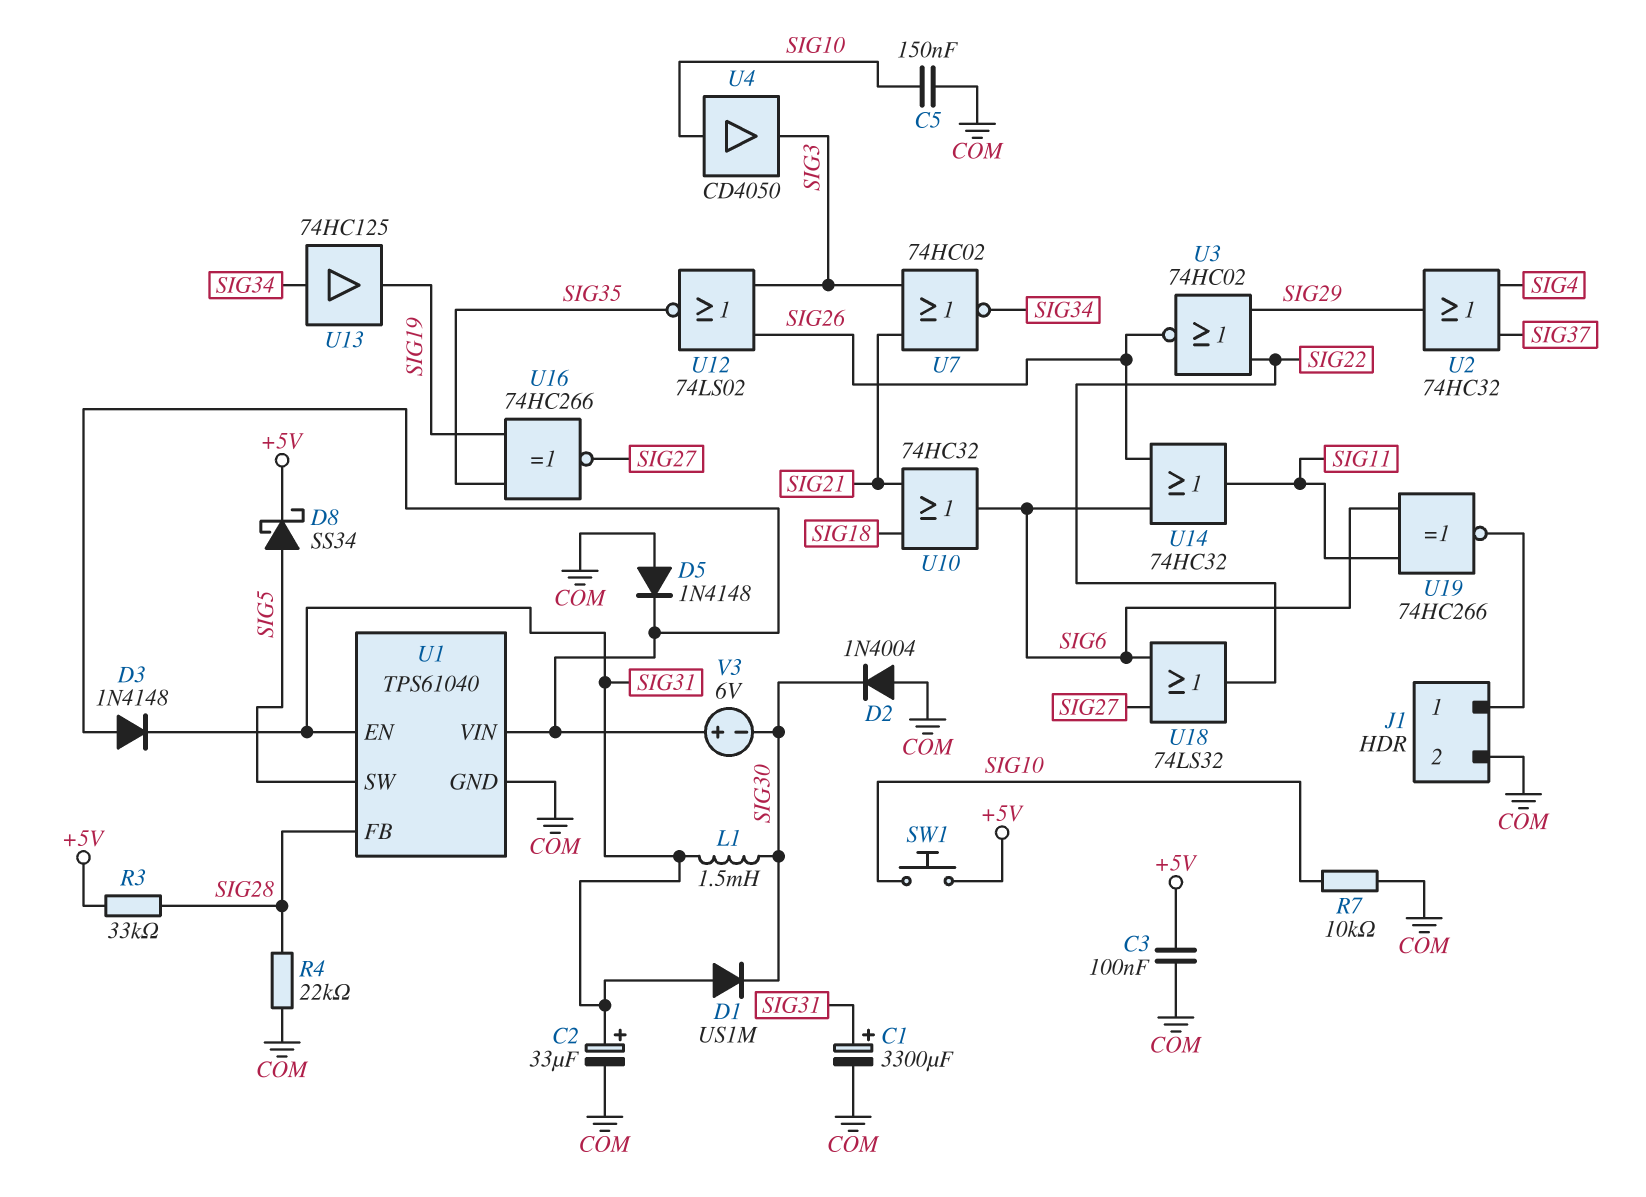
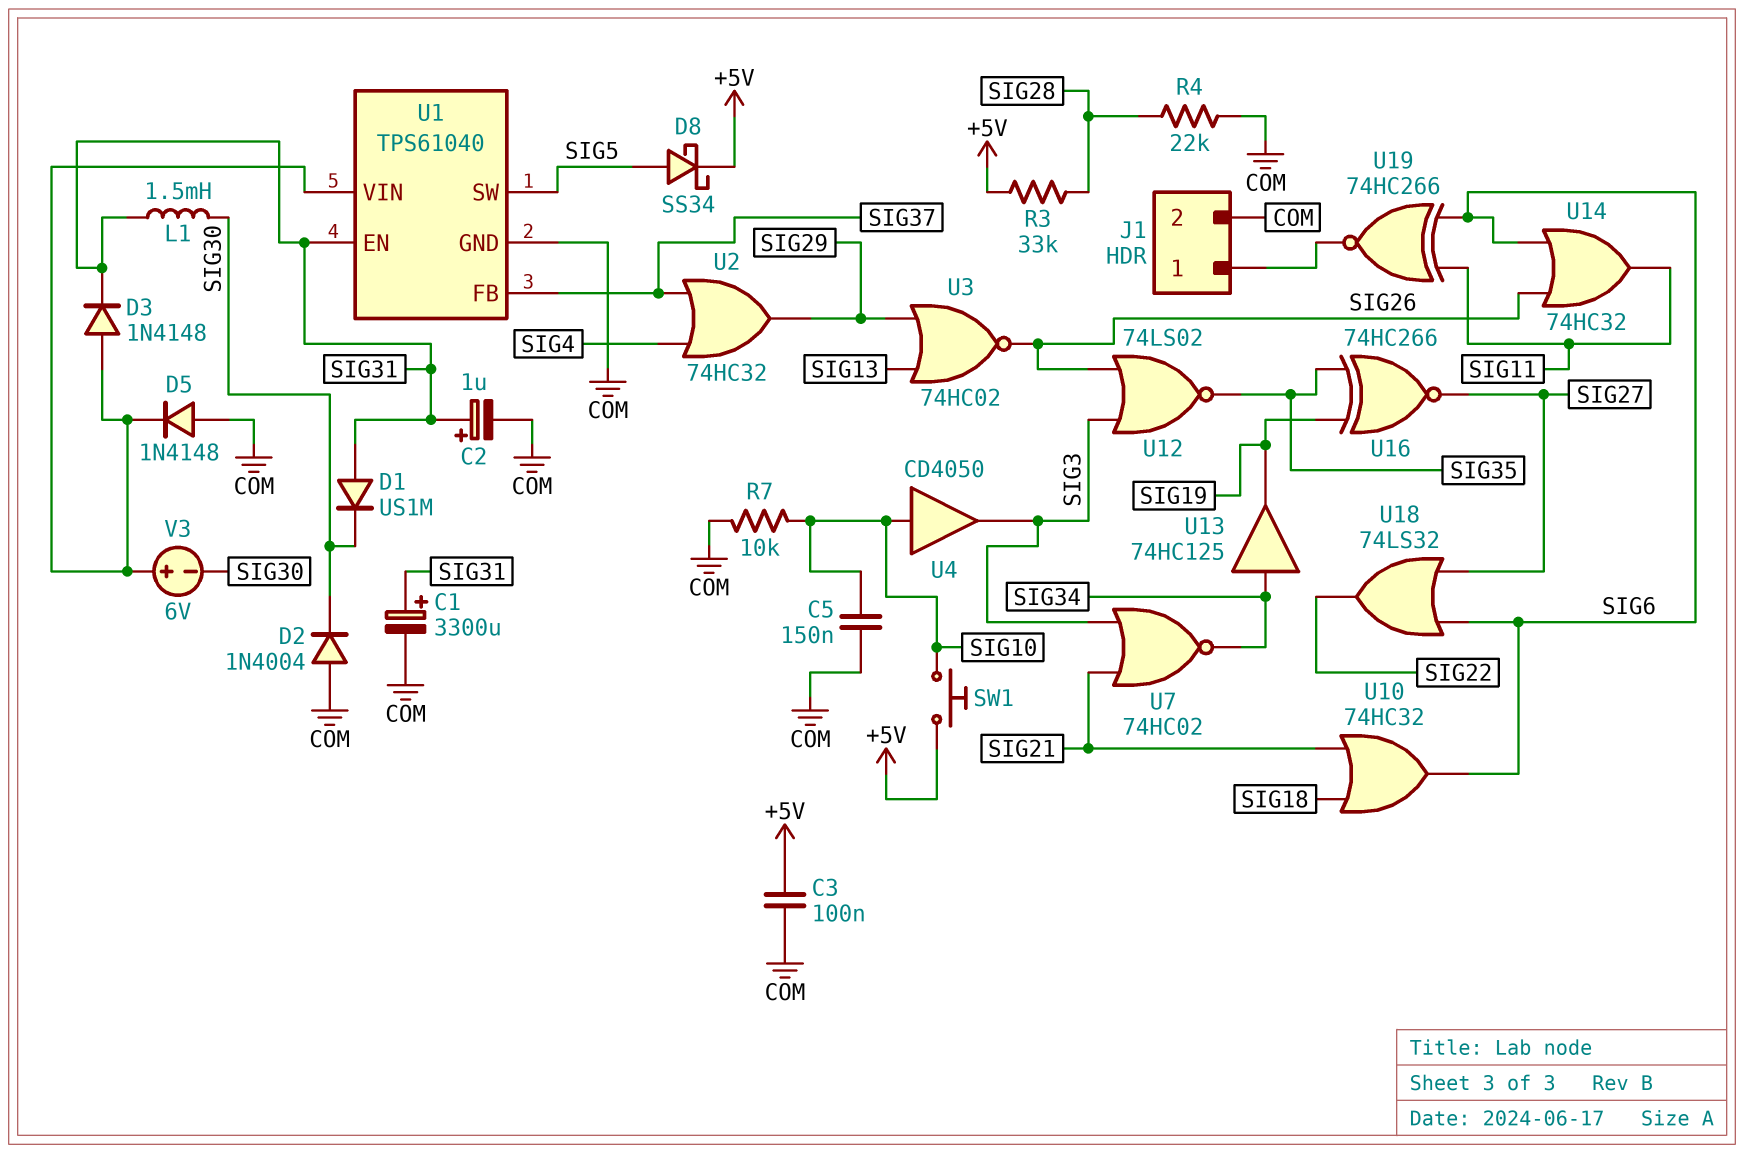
C2: 33uF (plus SIG31, minus COM) -> 1uF (plus SIG31, minus COM)
U1 pin FB: SIG28 -> SIG37
U3: NOR 74HC02 (in SIG22, in SIG29, out SIG26) -> NOR 74HC02 (in SIG13, in SIG29, out SIG26)

